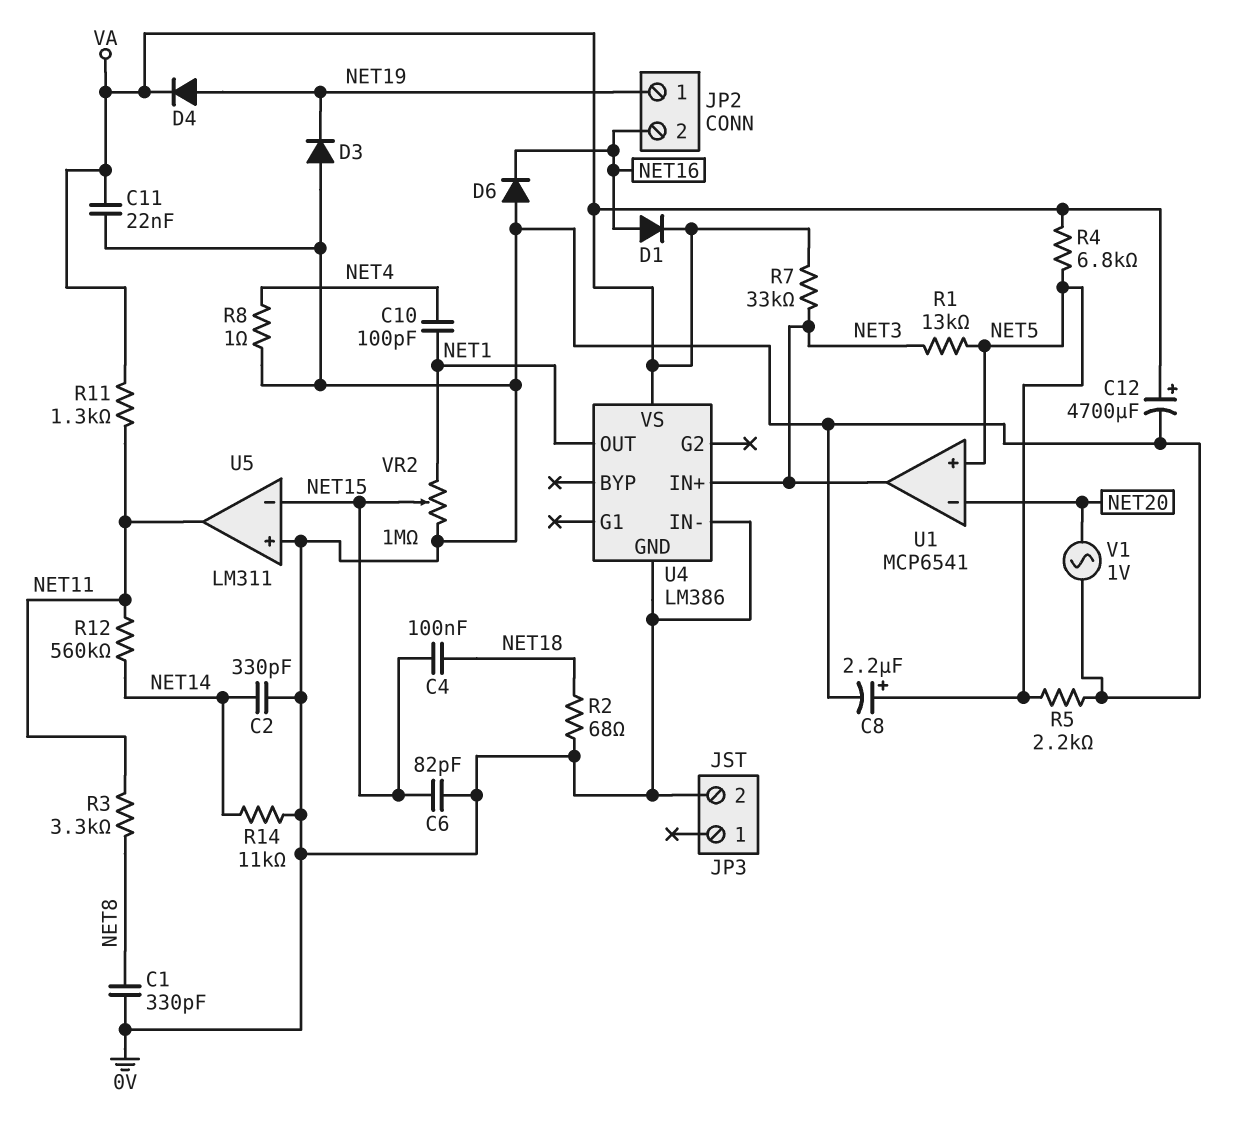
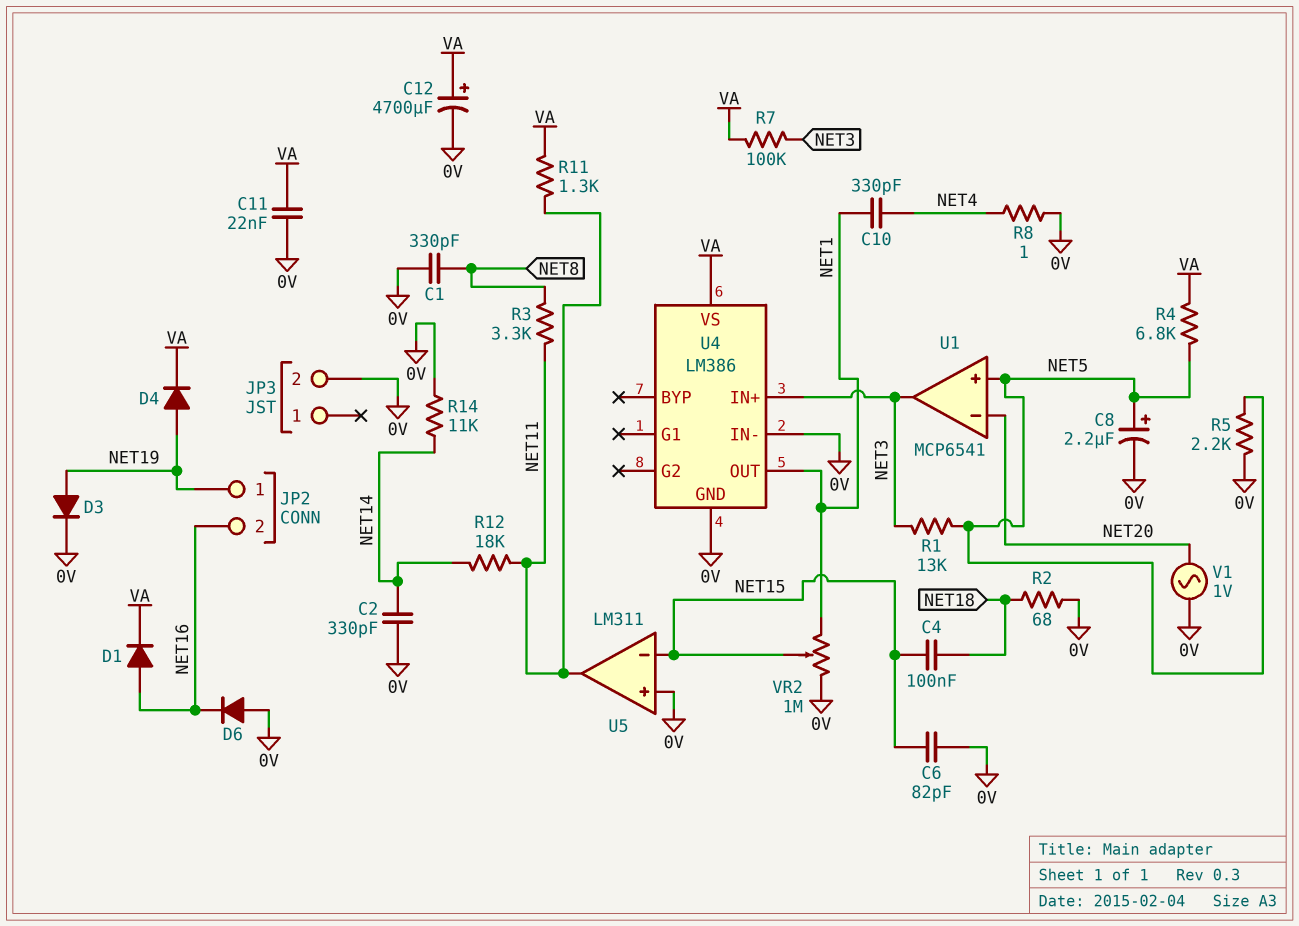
C10: 100pF (NET1, NET4) -> 330pF (NET1, NET4)
D3: diode (A 0V, K NET19) -> diode (A NET19, K 0V)
R7: 33k (NET3, VA) -> 100k (NET3, VA)
R12: 560k (NET11, NET14) -> 18k (NET11, NET14)

